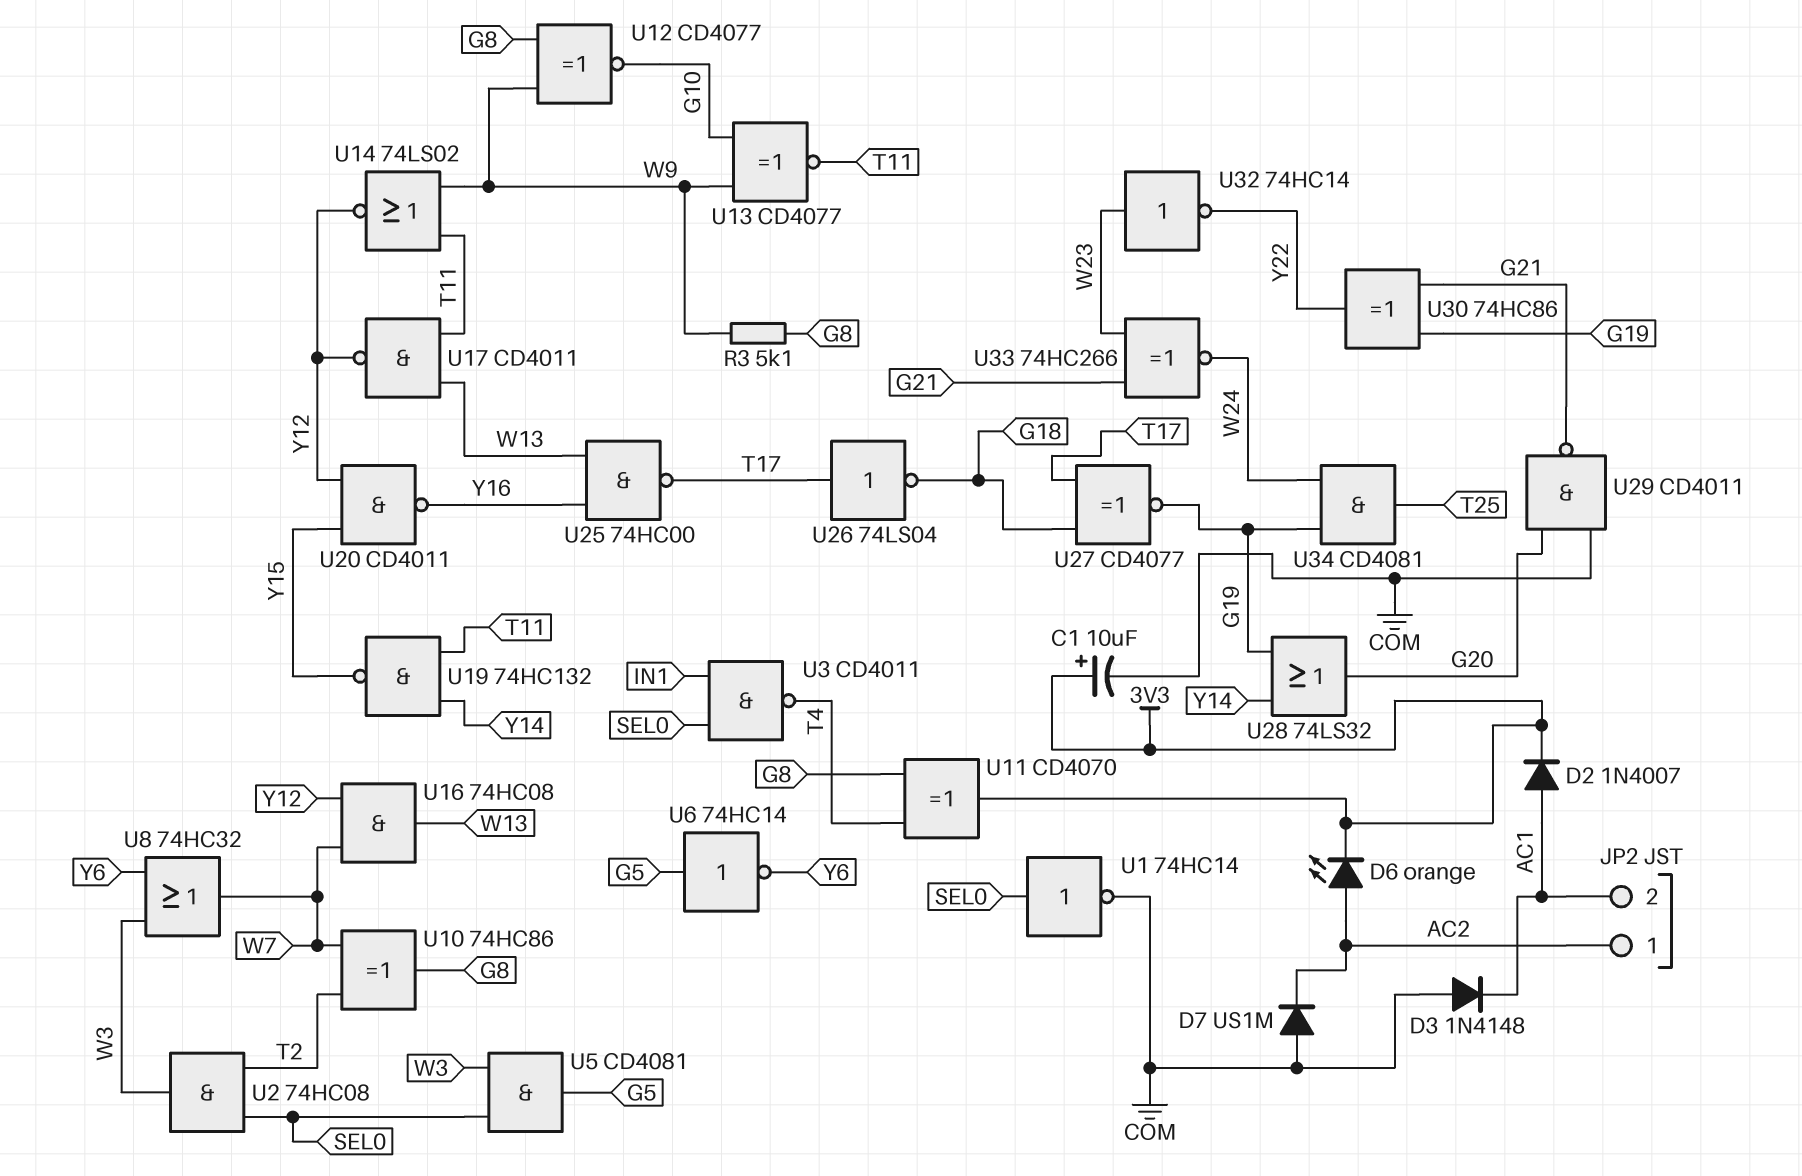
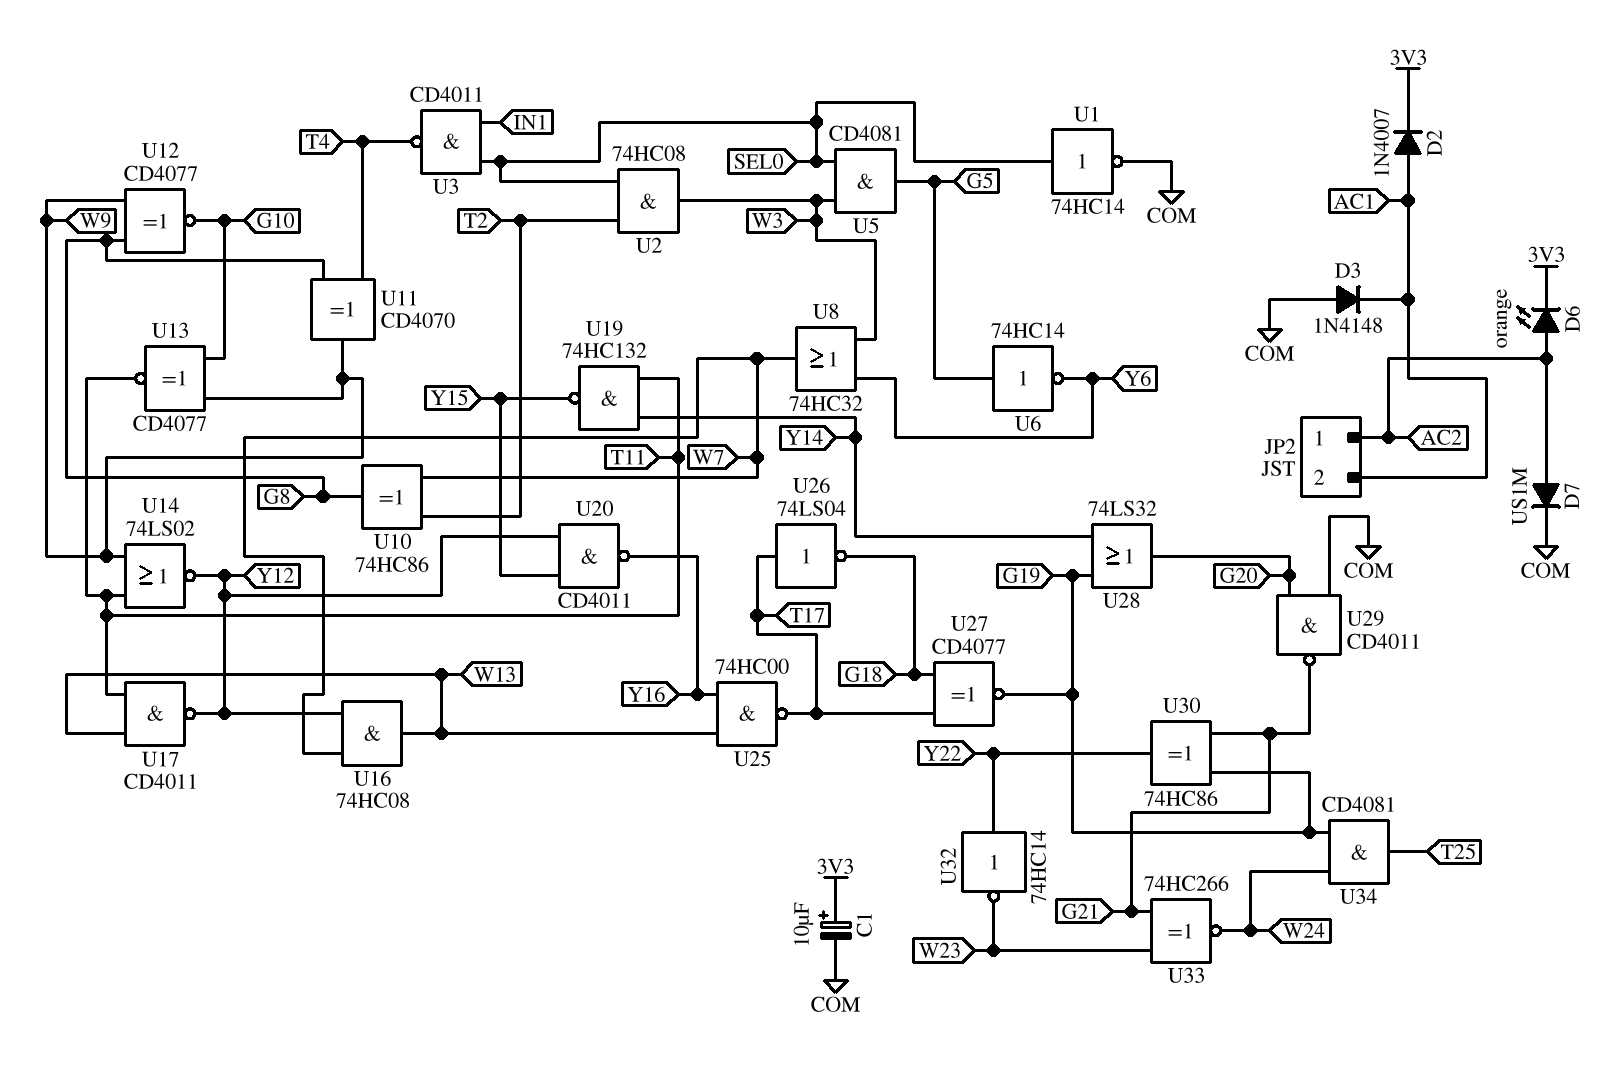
D7: diode US1M (A COM, K AC2) -> diode US1M (A AC2, K COM)
R3: 5.1k (G8, W9) -> none
U11: XOR CD4070 (in G8, in T4, out 3V3) -> XOR CD4070 (in G8, in T4, out W9)
U32: NOT 74HC14 (in W23, out Y22) -> NOT 74HC14 (in Y22, out W23)

